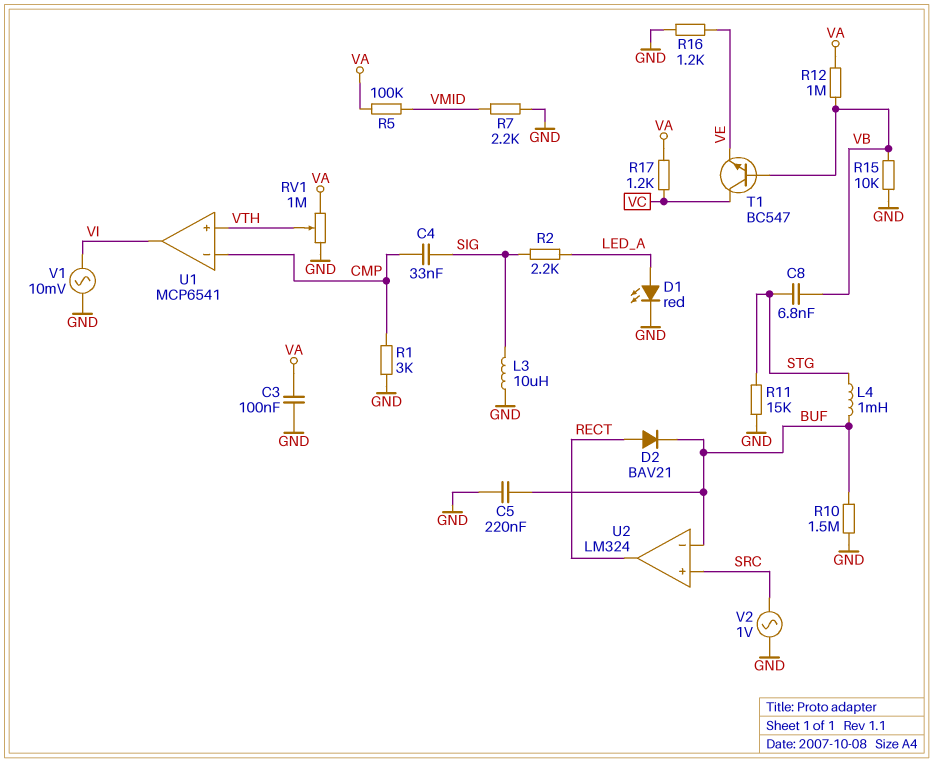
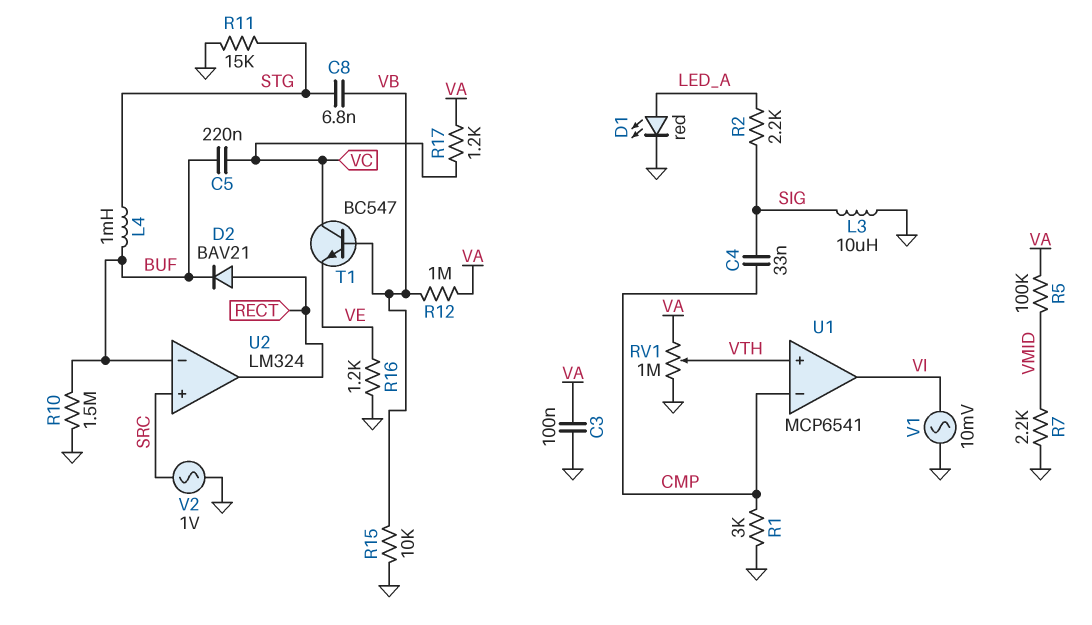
C5: 220nF (BUF, GND) -> 220nF (BUF, VC)

